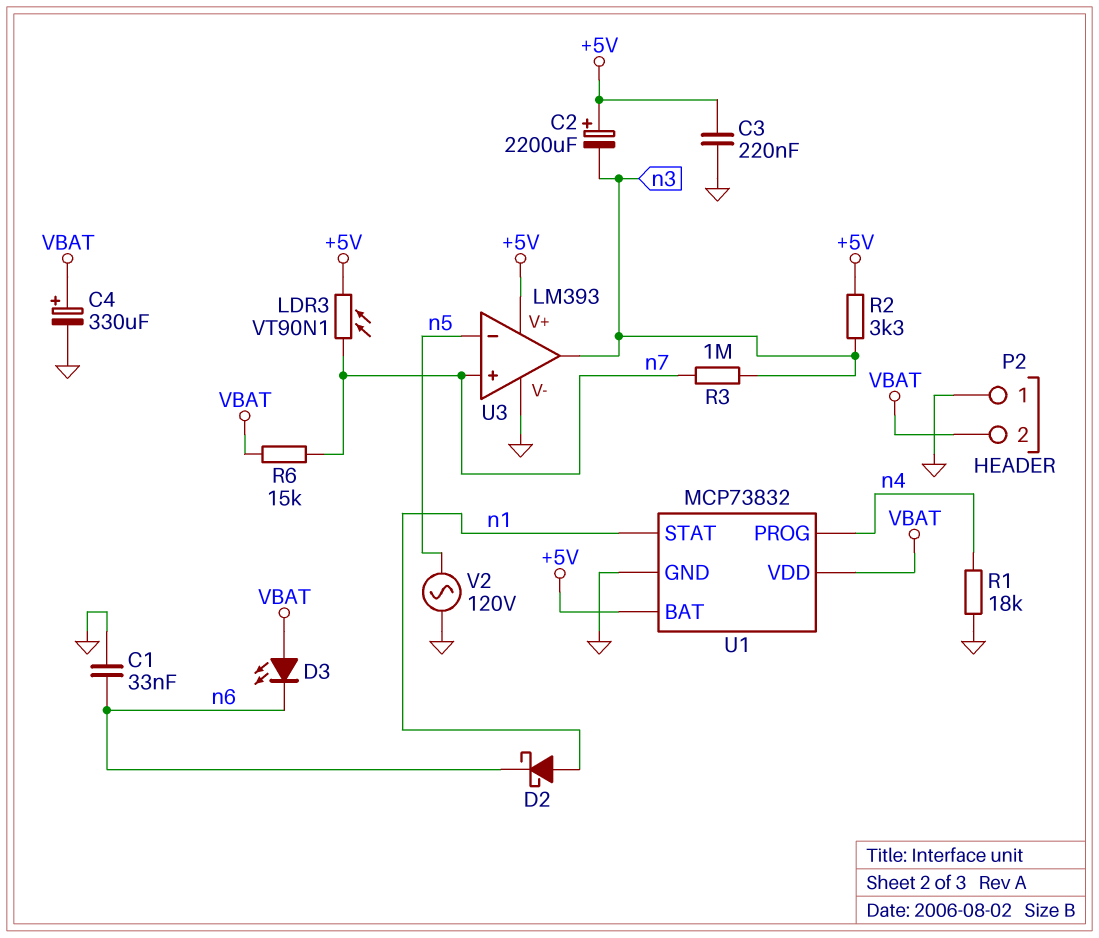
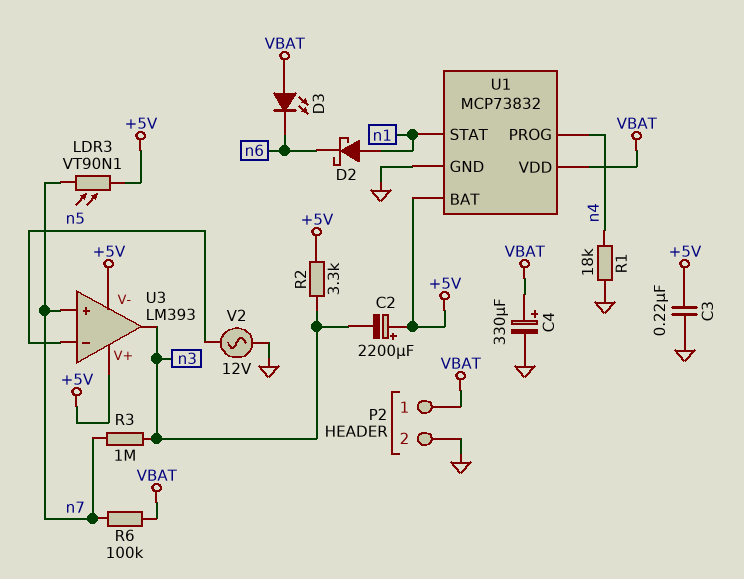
C1: 33nF (GND, n6) -> none
P2 pin 1: GND -> VBAT
P2 pin 2: VBAT -> GND
R6: 15k (VBAT, n7) -> 100k (VBAT, n7)
U3 pin V-: GND -> +5V
V2: AC 120V (GND, n5) -> AC 12V (GND, n5)

